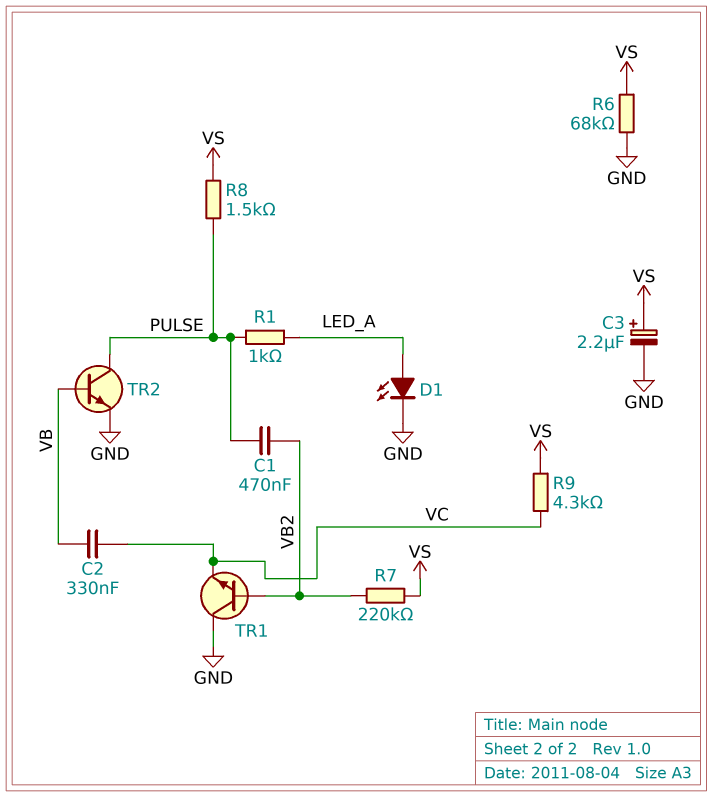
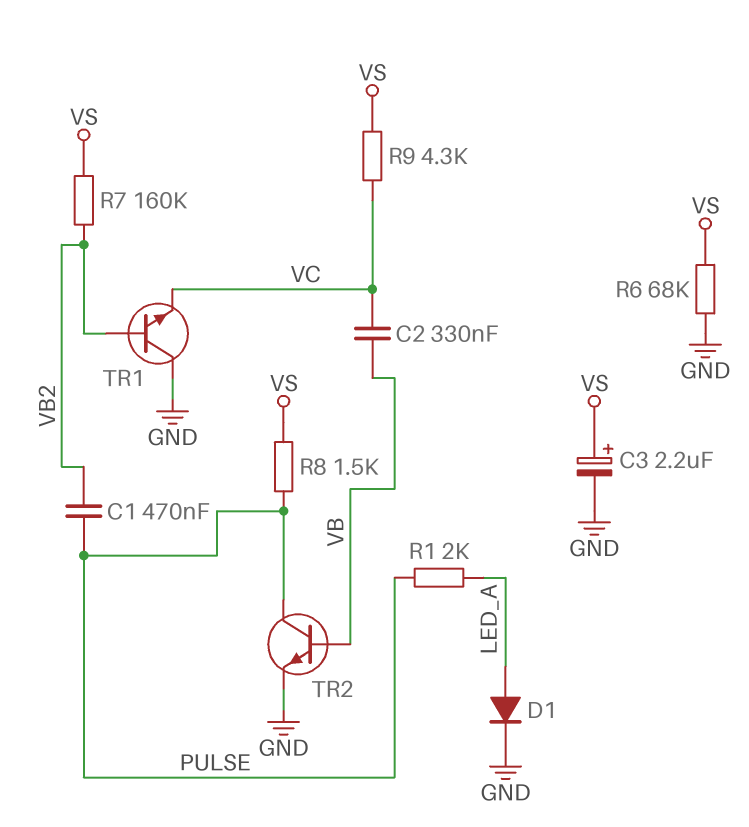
D1: LED (A LED_A, K GND) -> diode (A LED_A, K GND)
R1: 1k (LED_A, PULSE) -> 2k (LED_A, PULSE)
R7: 220k (VB2, VS) -> 160k (VB2, VS)

